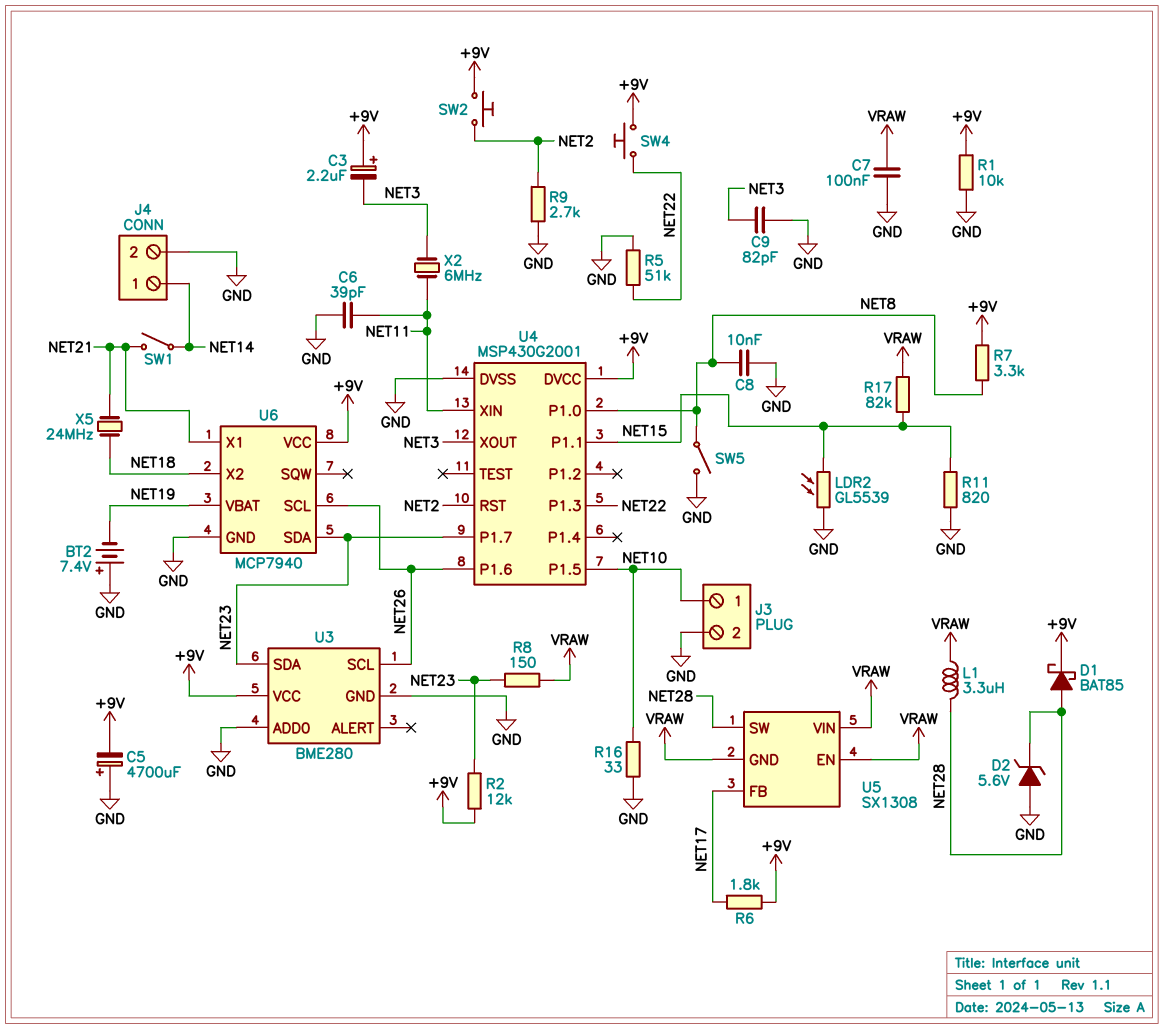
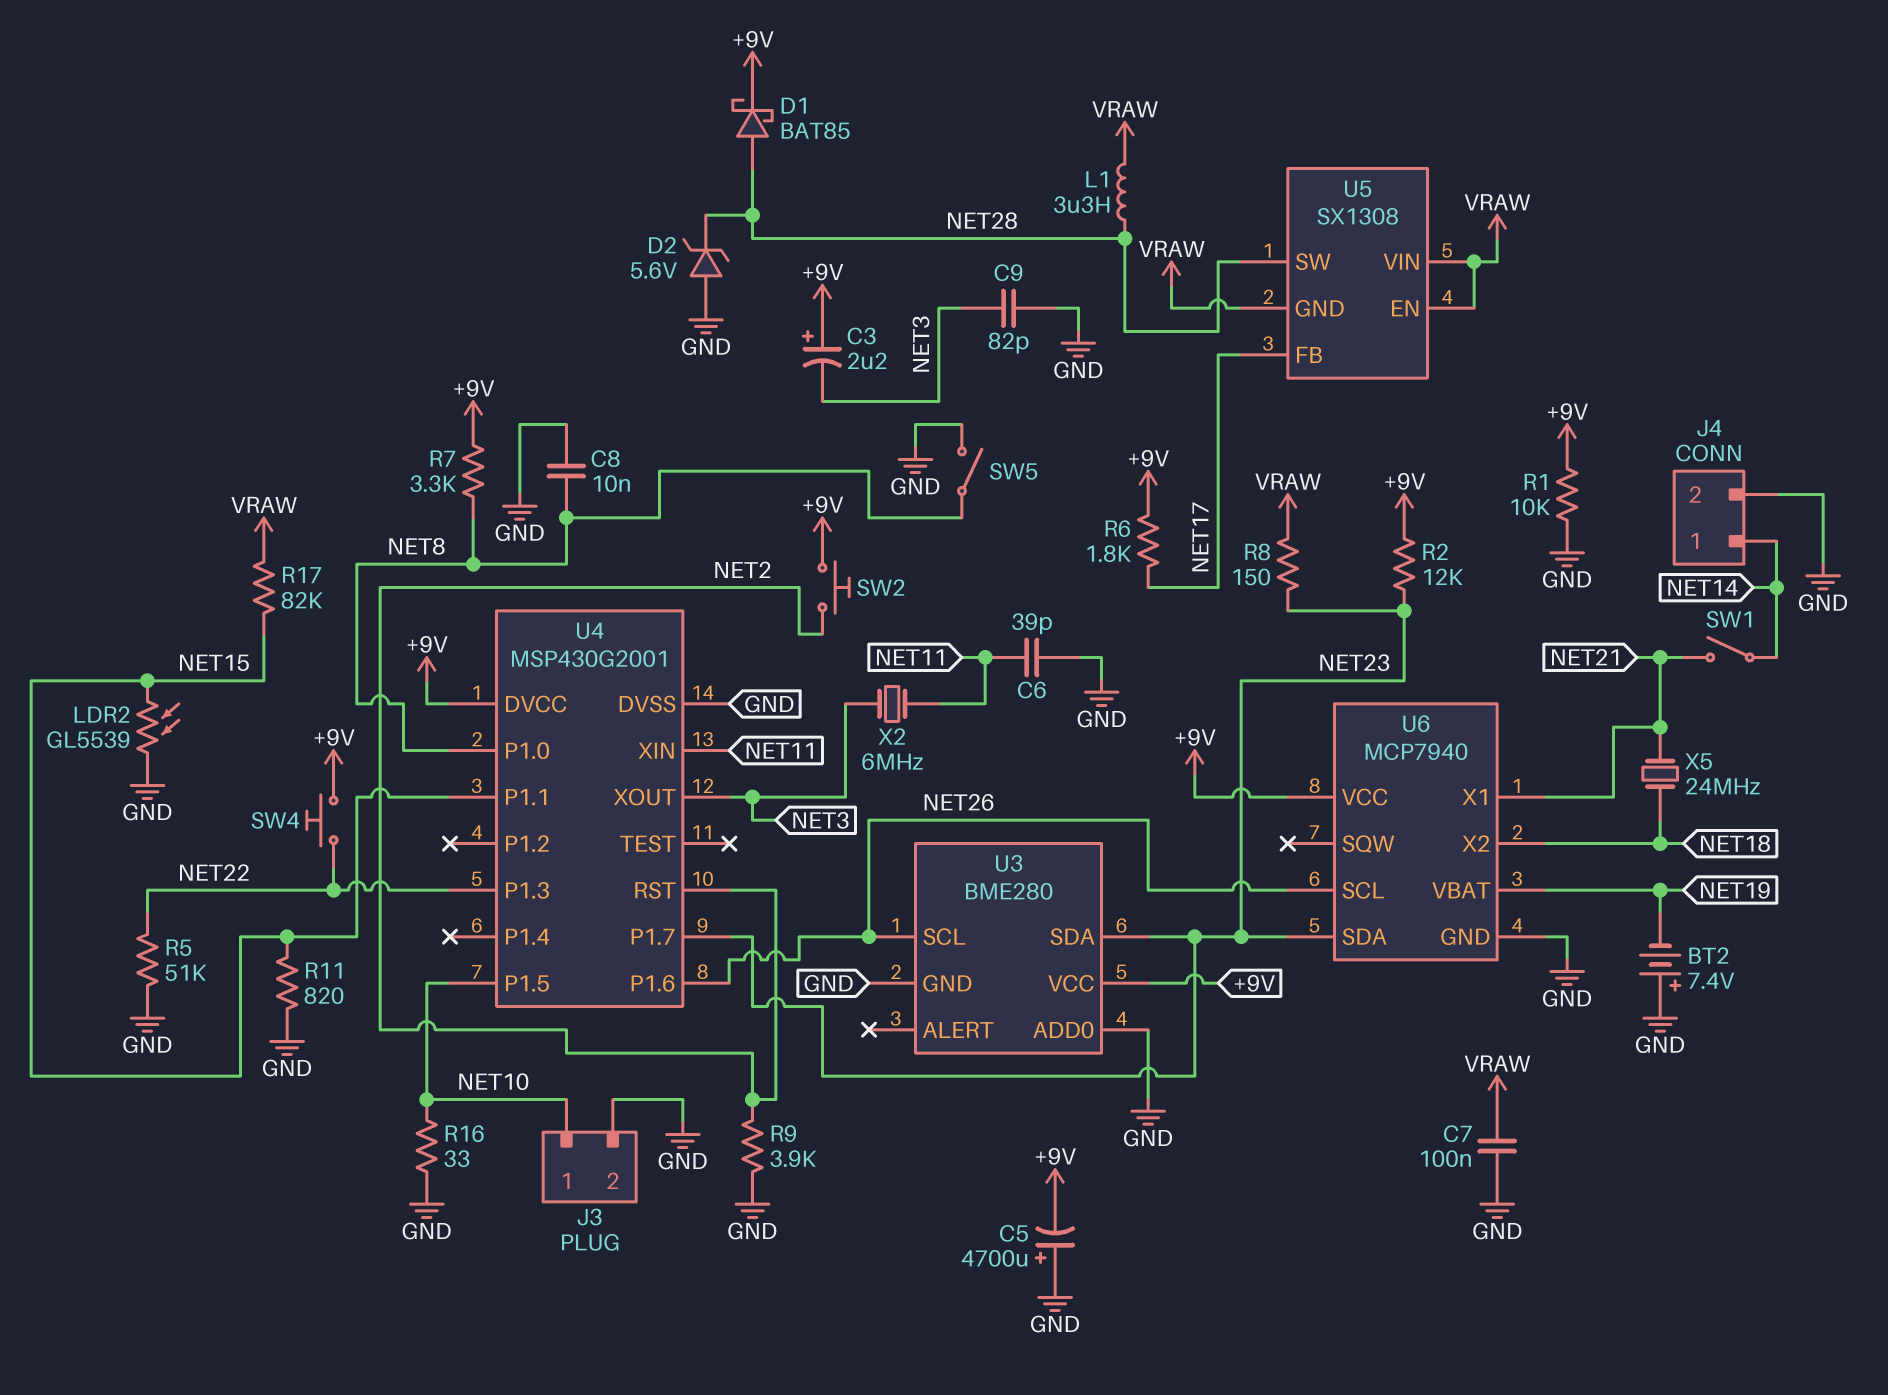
R9: 2.7k (GND, NET2) -> 3.9k (GND, NET2)

